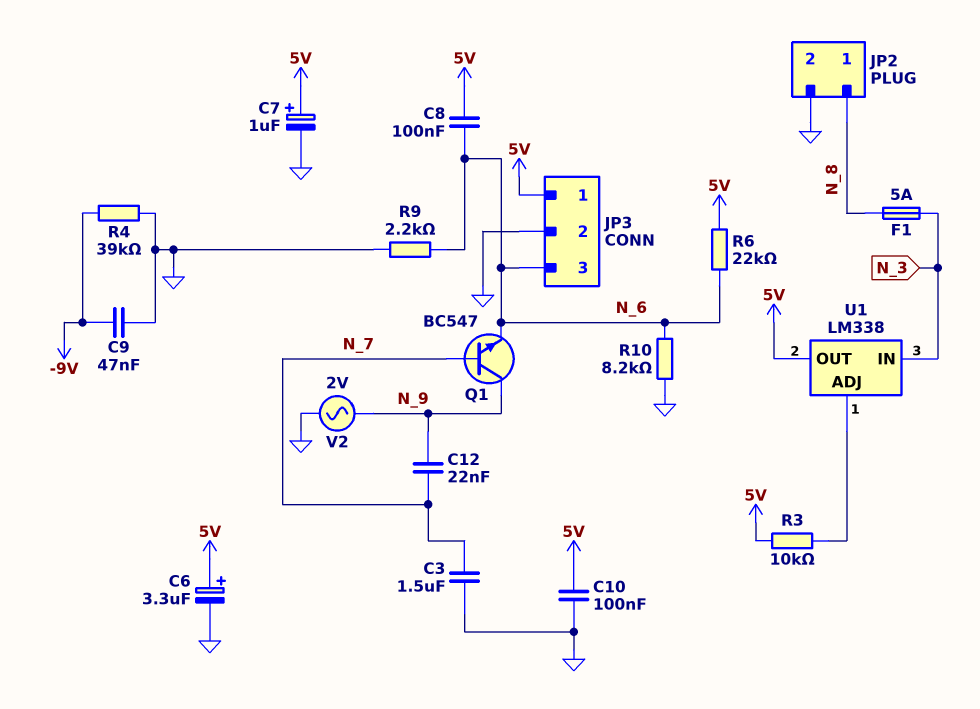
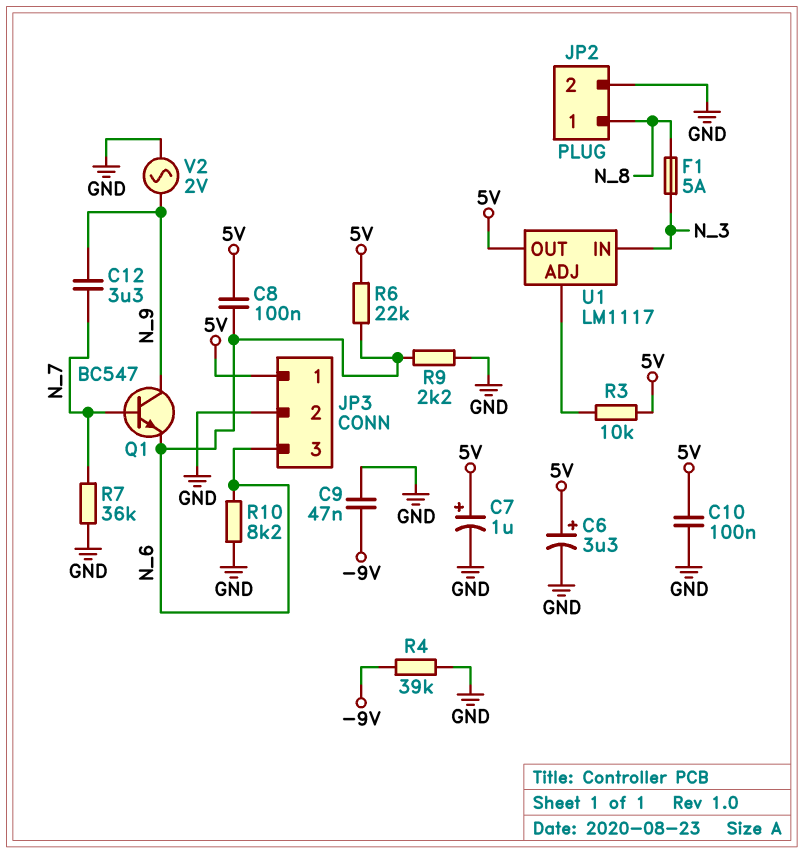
C3: 1.5uF (GND, N_7) -> none
C12: 22nF (N_7, N_9) -> 3.3uF (N_7, N_9)
R7: none -> 36k (GND, N_7)
U1: LM338 -> LM1117

